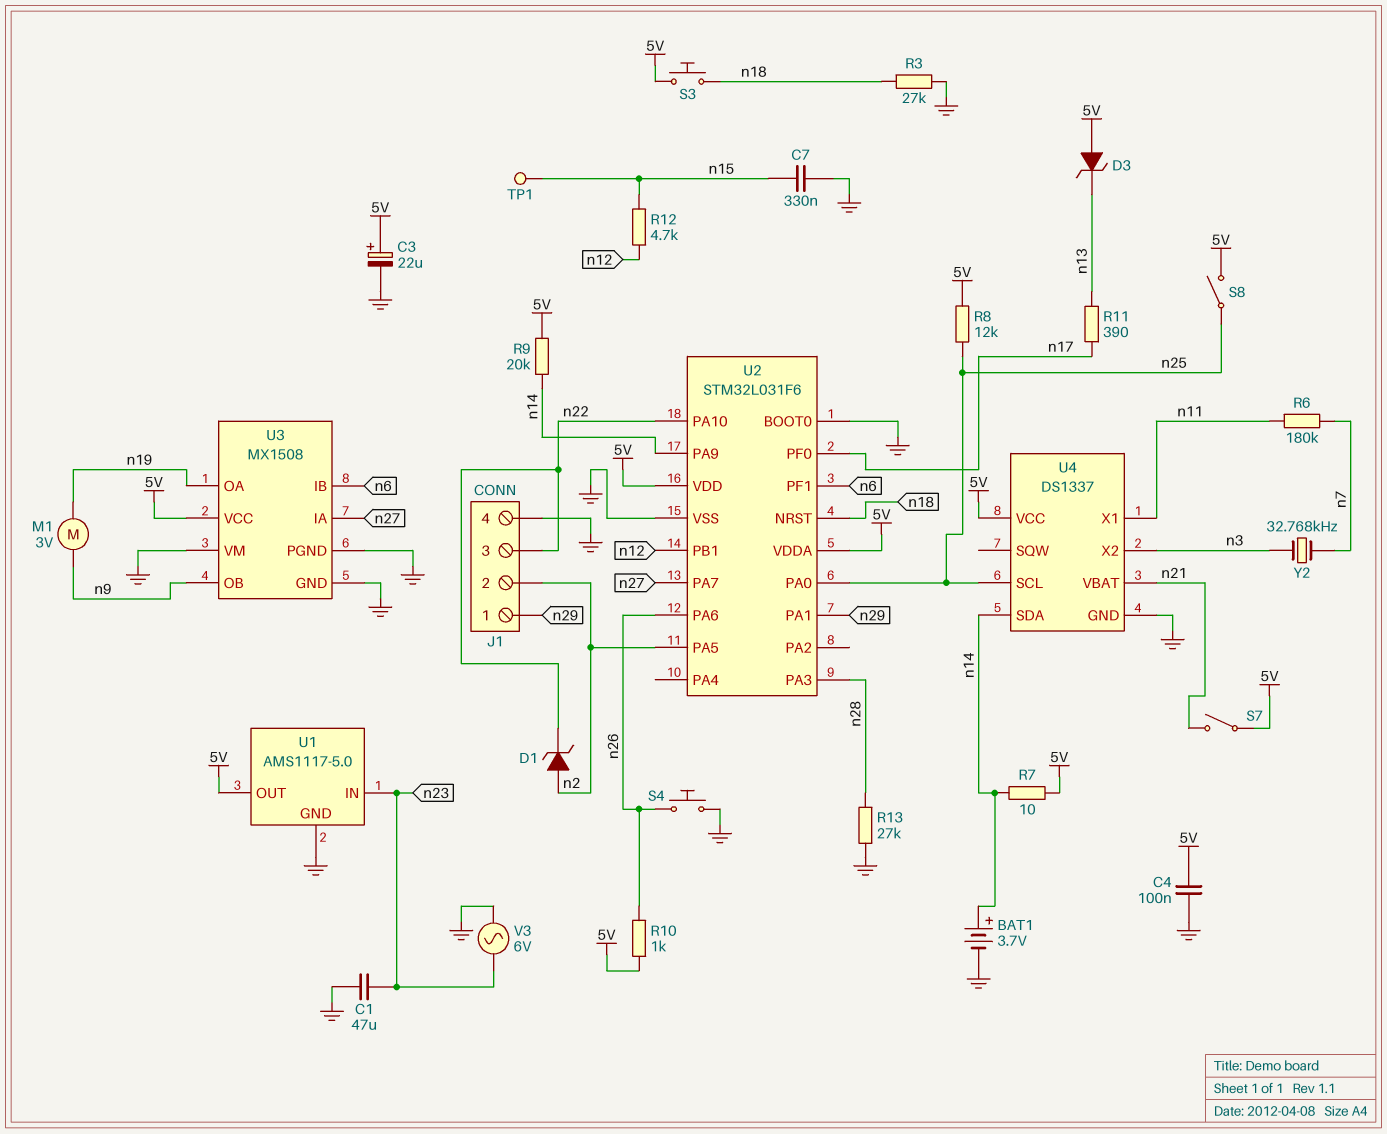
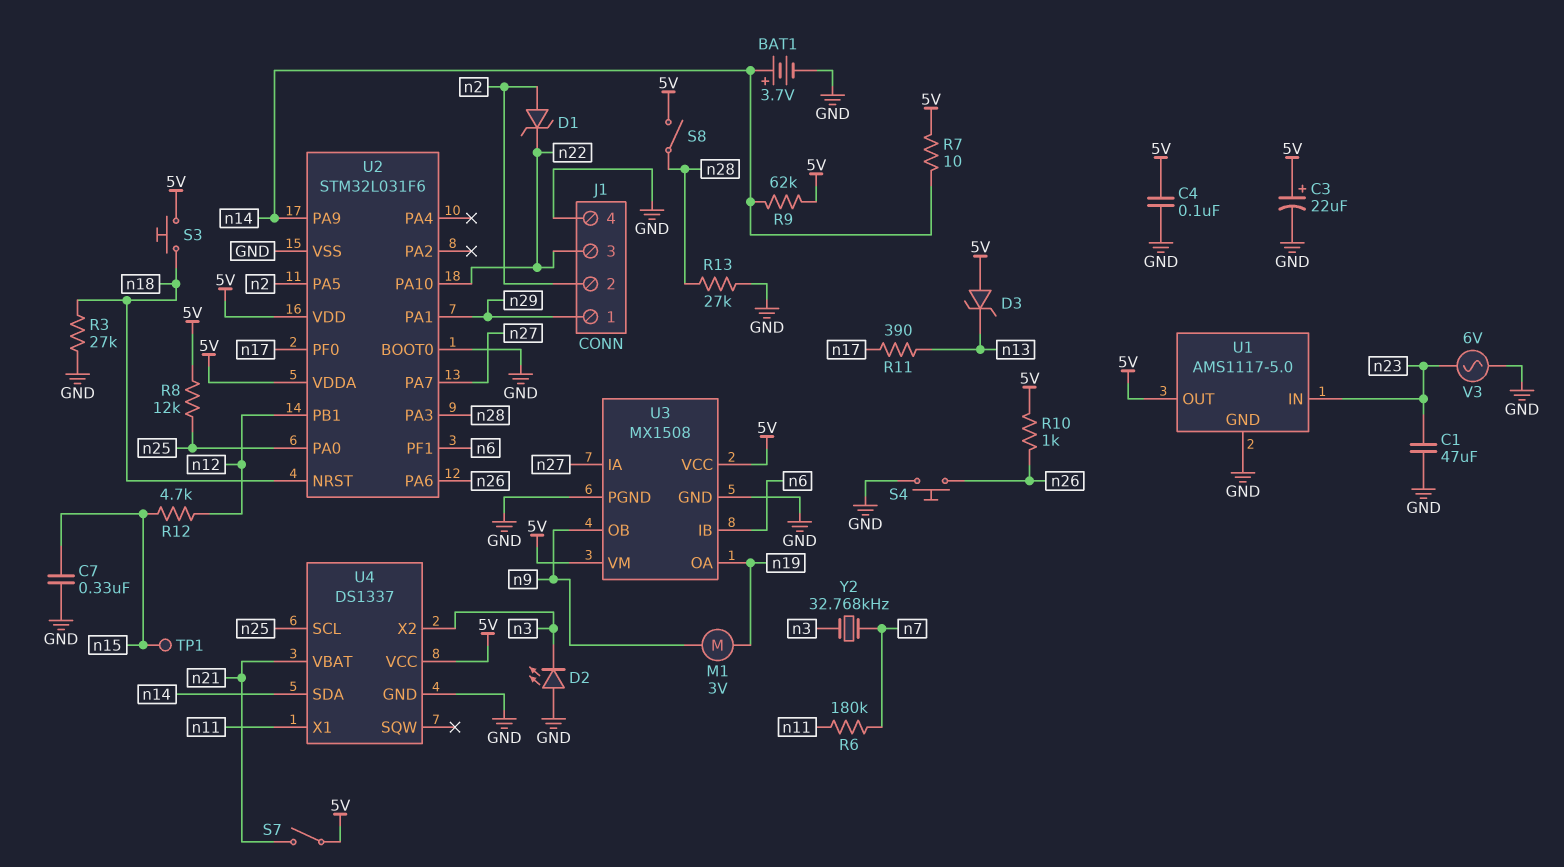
D2: none -> LED (A GND, K n3)
R9: 20k (5V, n14) -> 62k (5V, n14)
S8: switch (5V, n25) -> switch (5V, n28)
U3 pin VM: GND -> 5V

